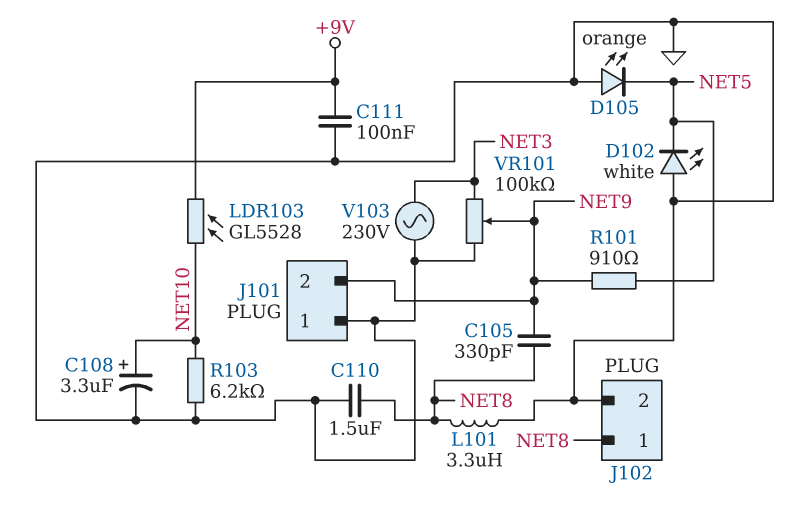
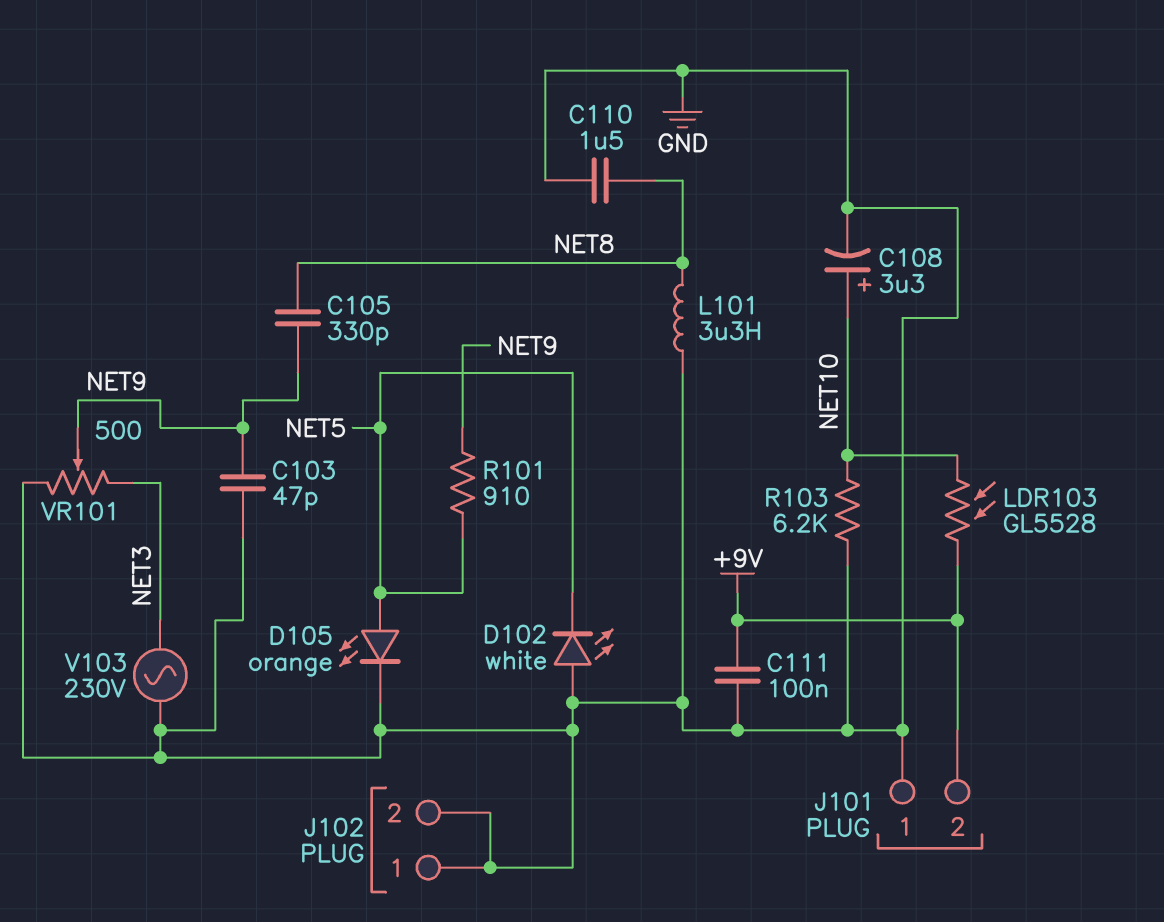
C103: none -> 47pF (GND, NET9)
D105: LED orange (A GND, K NET5) -> LED orange (A NET5, K GND)
J101 pin 2: NET9 -> +9V
J102 pin 1: NET8 -> GND
VR101: 100k (GND, NET3, wiper NET9) -> 500 (GND, NET3, wiper NET9)

